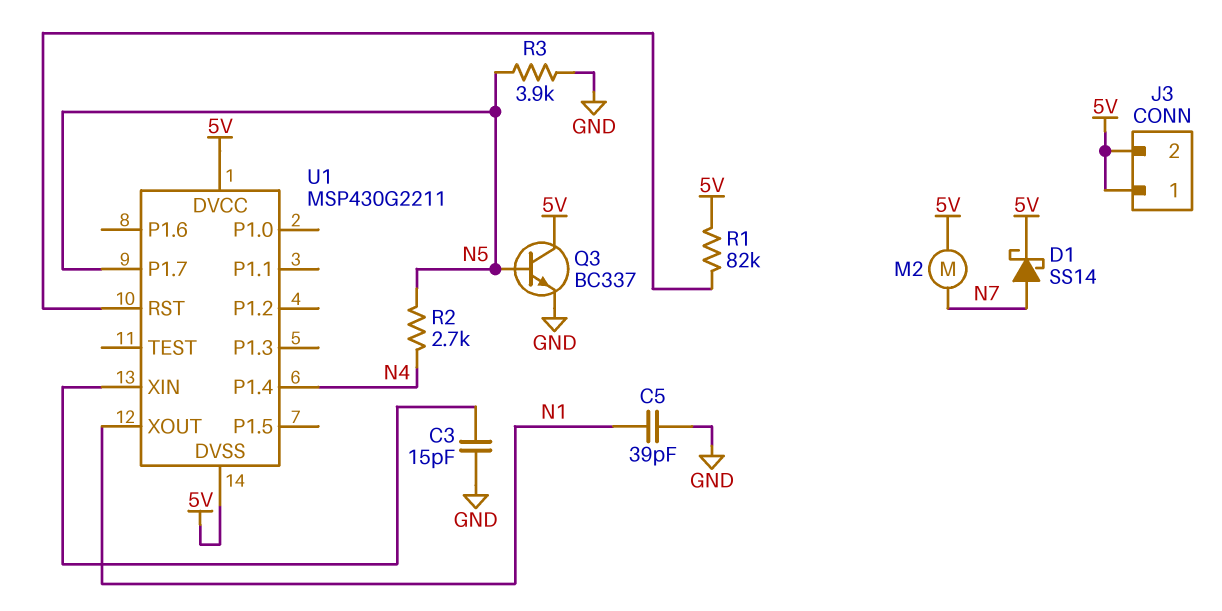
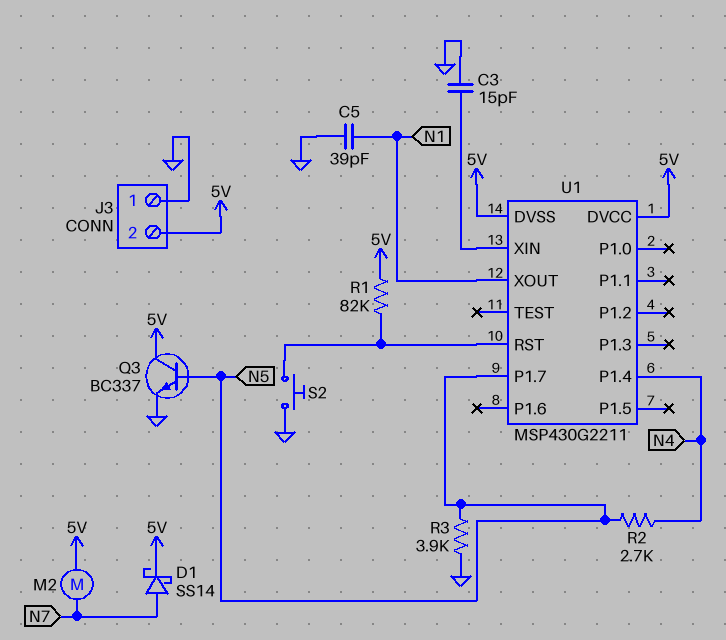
J3 pin 1: 5V -> GND
S2: none -> button (GND, U1/RST)

